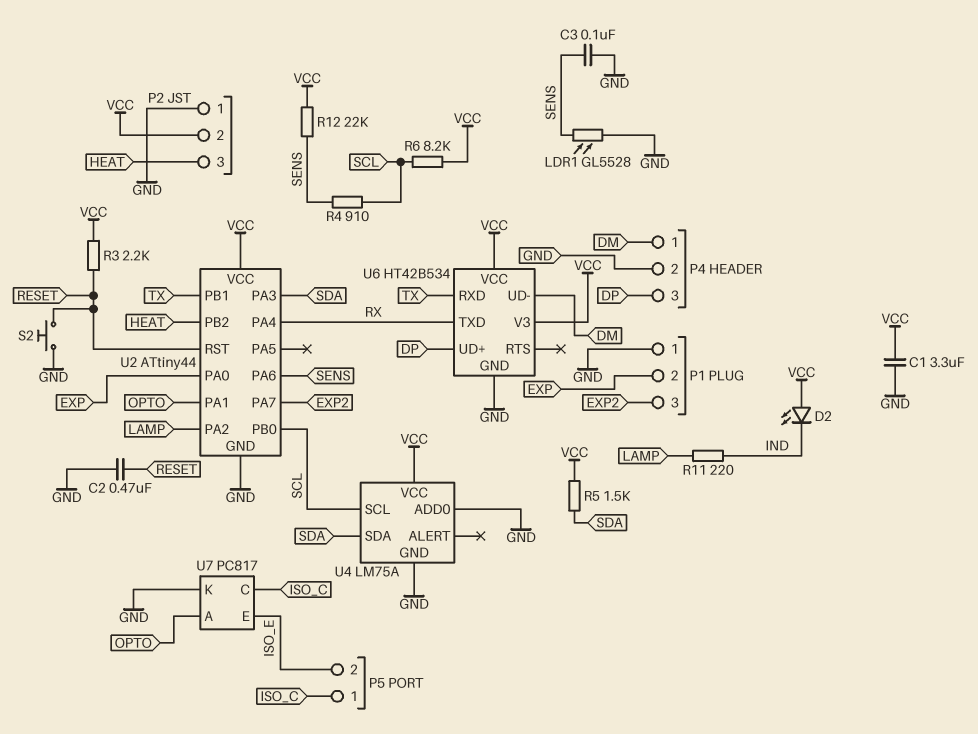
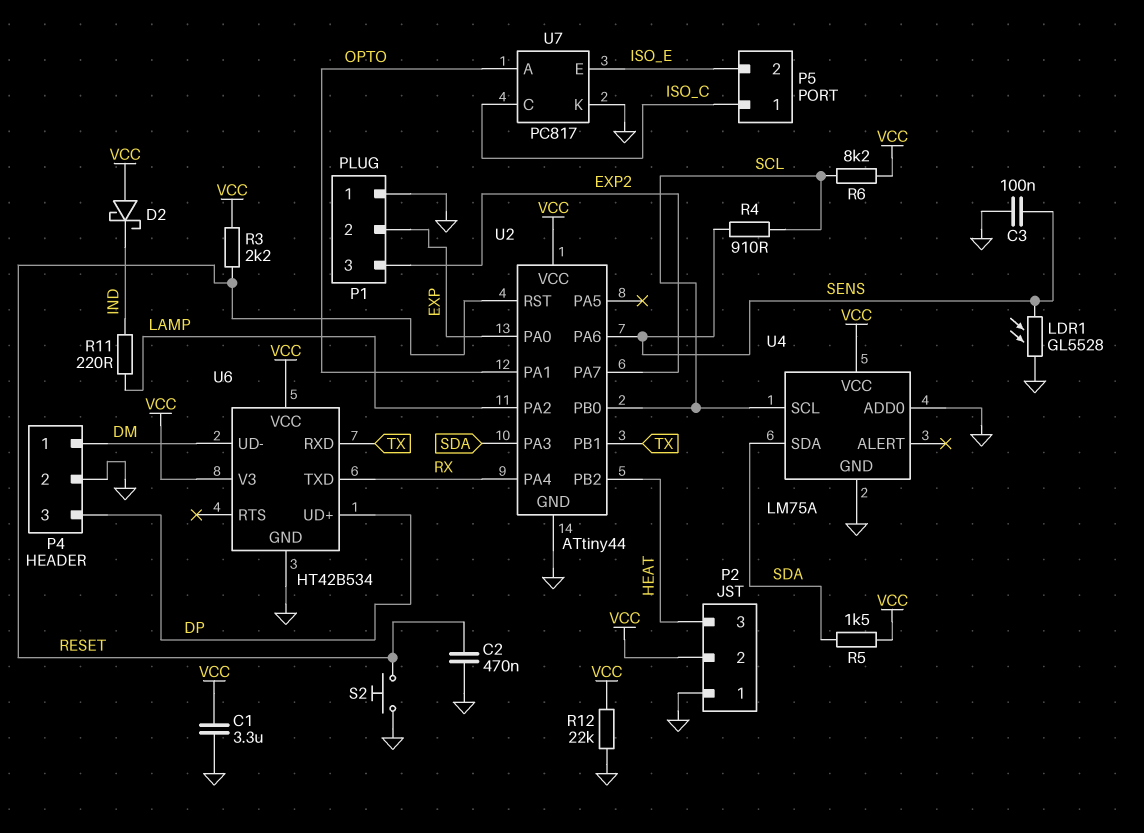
D2: LED (A VCC, K IND) -> schottky (A VCC, K IND)
R12: 22k (SENS, VCC) -> 22k (GND, VCC)

